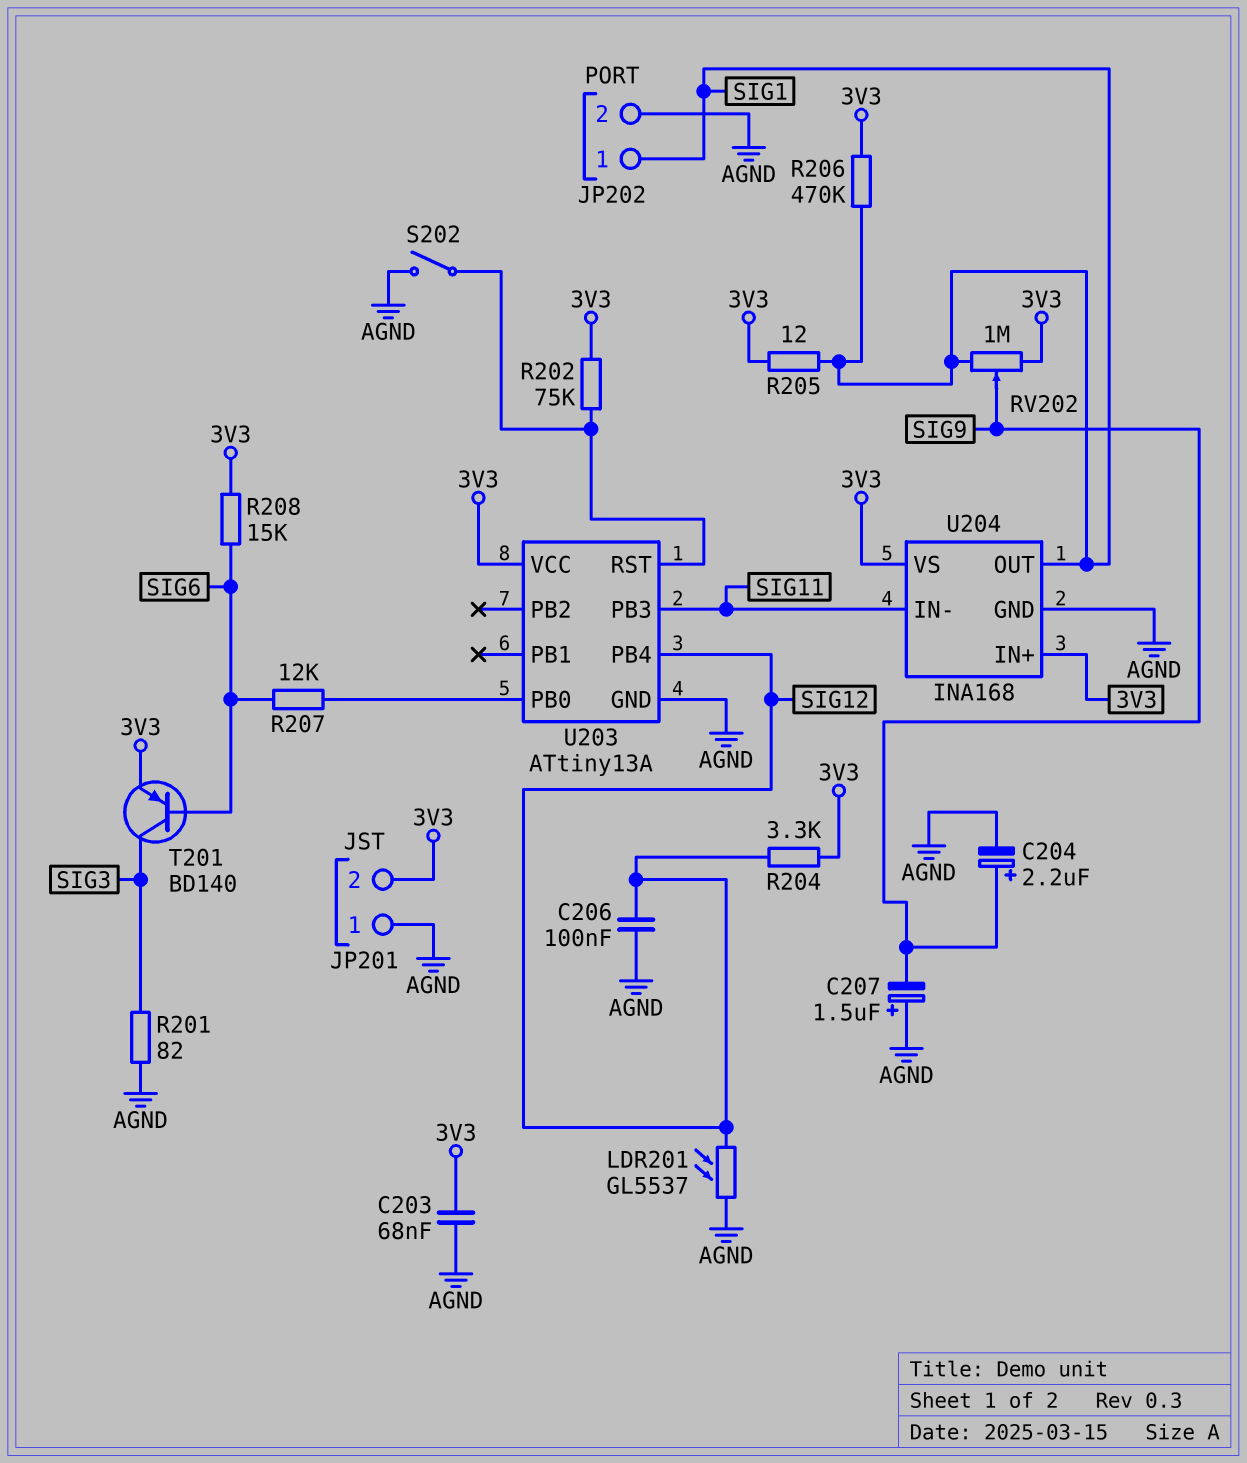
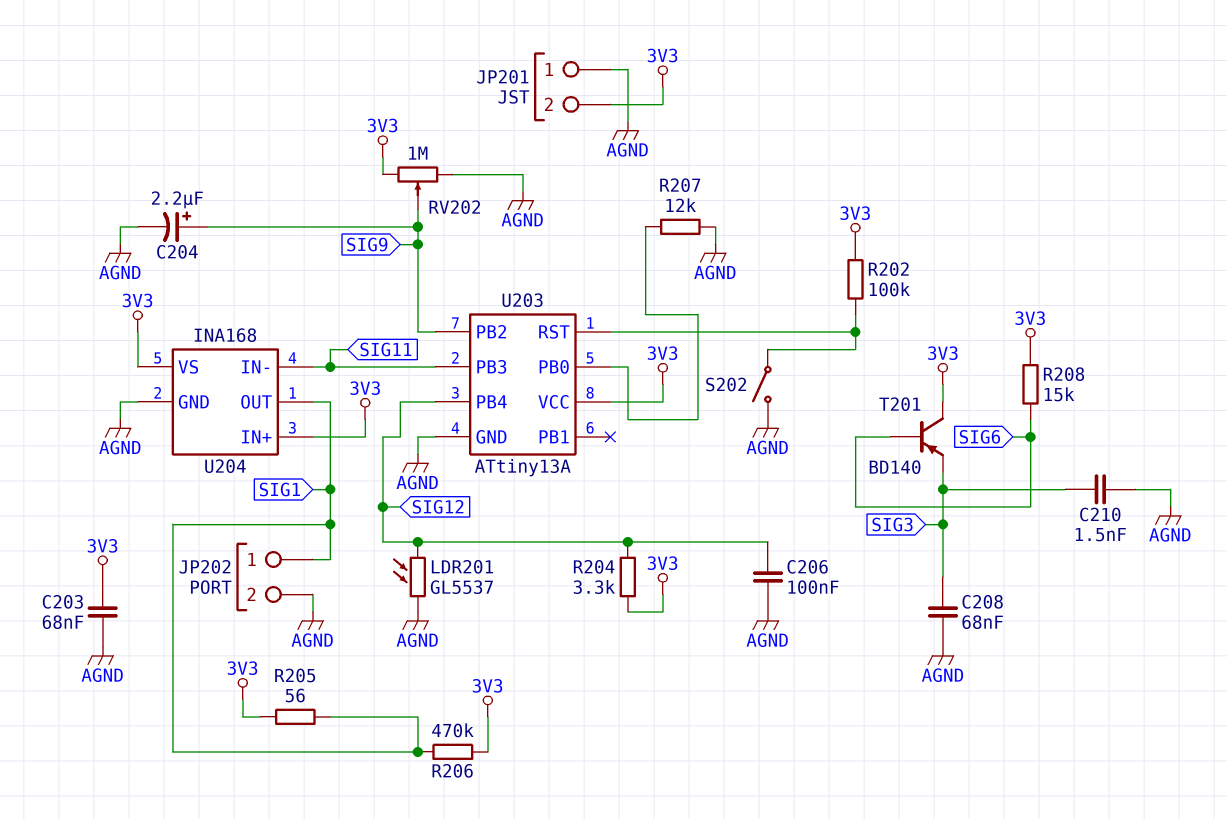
C207: 1.5uF (plus AGND, minus SIG9) -> none
C208: none -> 68nF (AGND, SIG3)
C210: none -> 1.5nF (AGND, SIG3)
R201: 82 (AGND, SIG3) -> none
R202: 75k (3V3, U203/RST) -> 100k (3V3, U203/RST)
R205: 12 (3V3, SIG1) -> 56 (3V3, SIG1)
R207: 12k (SIG6, U203/PB0) -> 12k (AGND, U203/PB0)
RV202: 1M (3V3, SIG1, wiper SIG9) -> 1M (3V3, AGND, wiper SIG9)
T201: PNP BD140 (B SIG6, C SIG3, E 3V3) -> PNP BD140 (B SIG6, C 3V3, E SIG3)
U203 pin PB2: none -> SIG9

